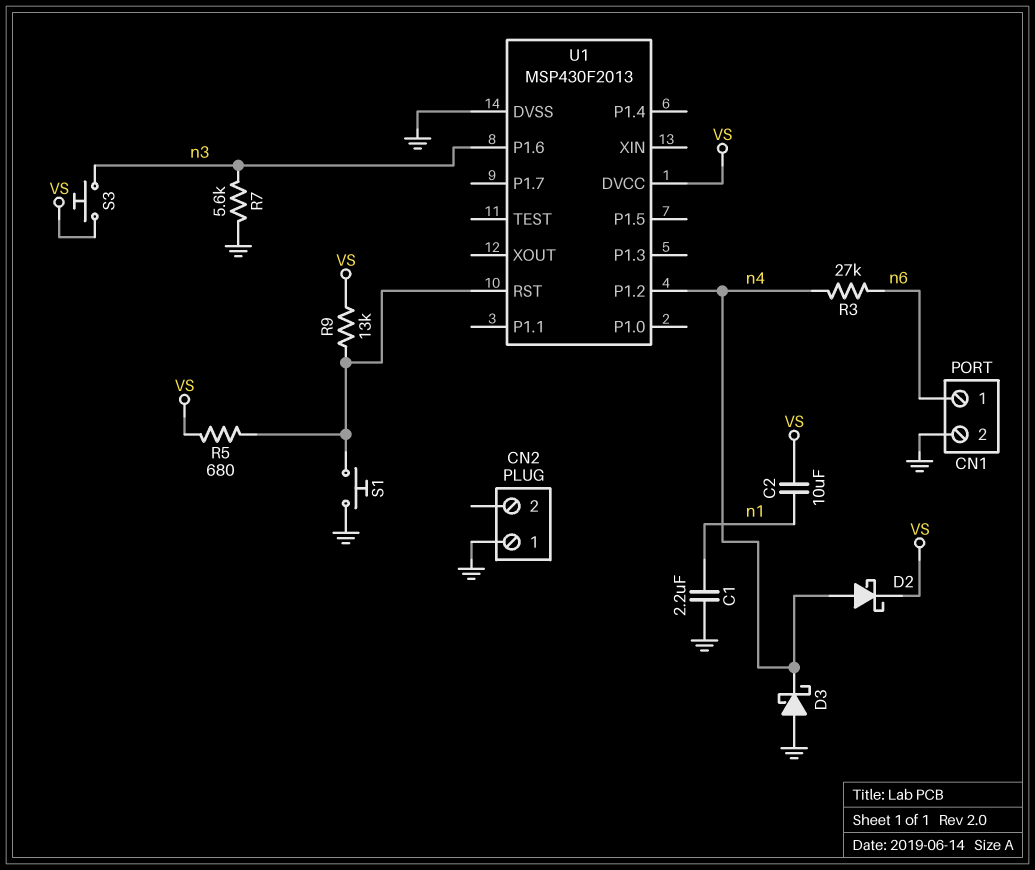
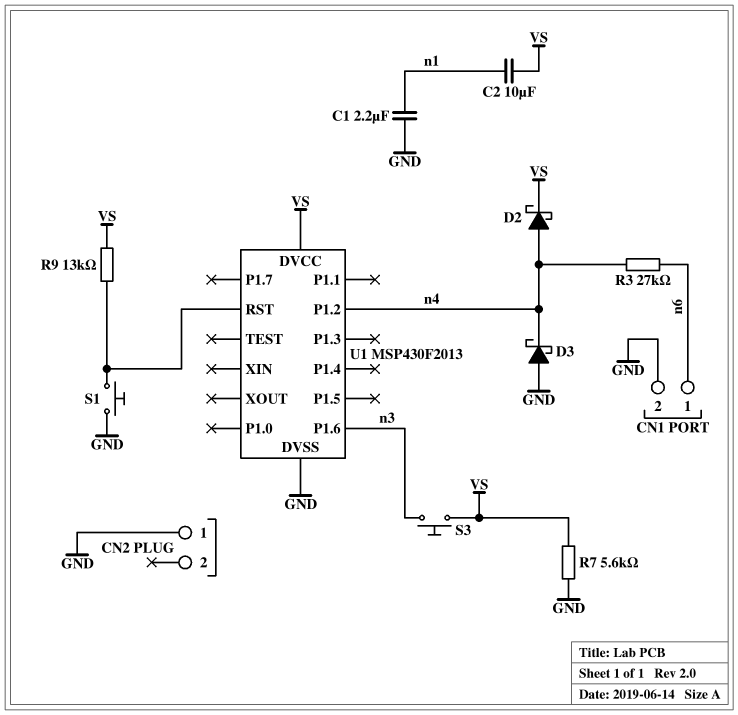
R5: 680 (U1/RST, VS) -> none
R7: 5.6k (GND, n3) -> 5.6k (GND, VS)

